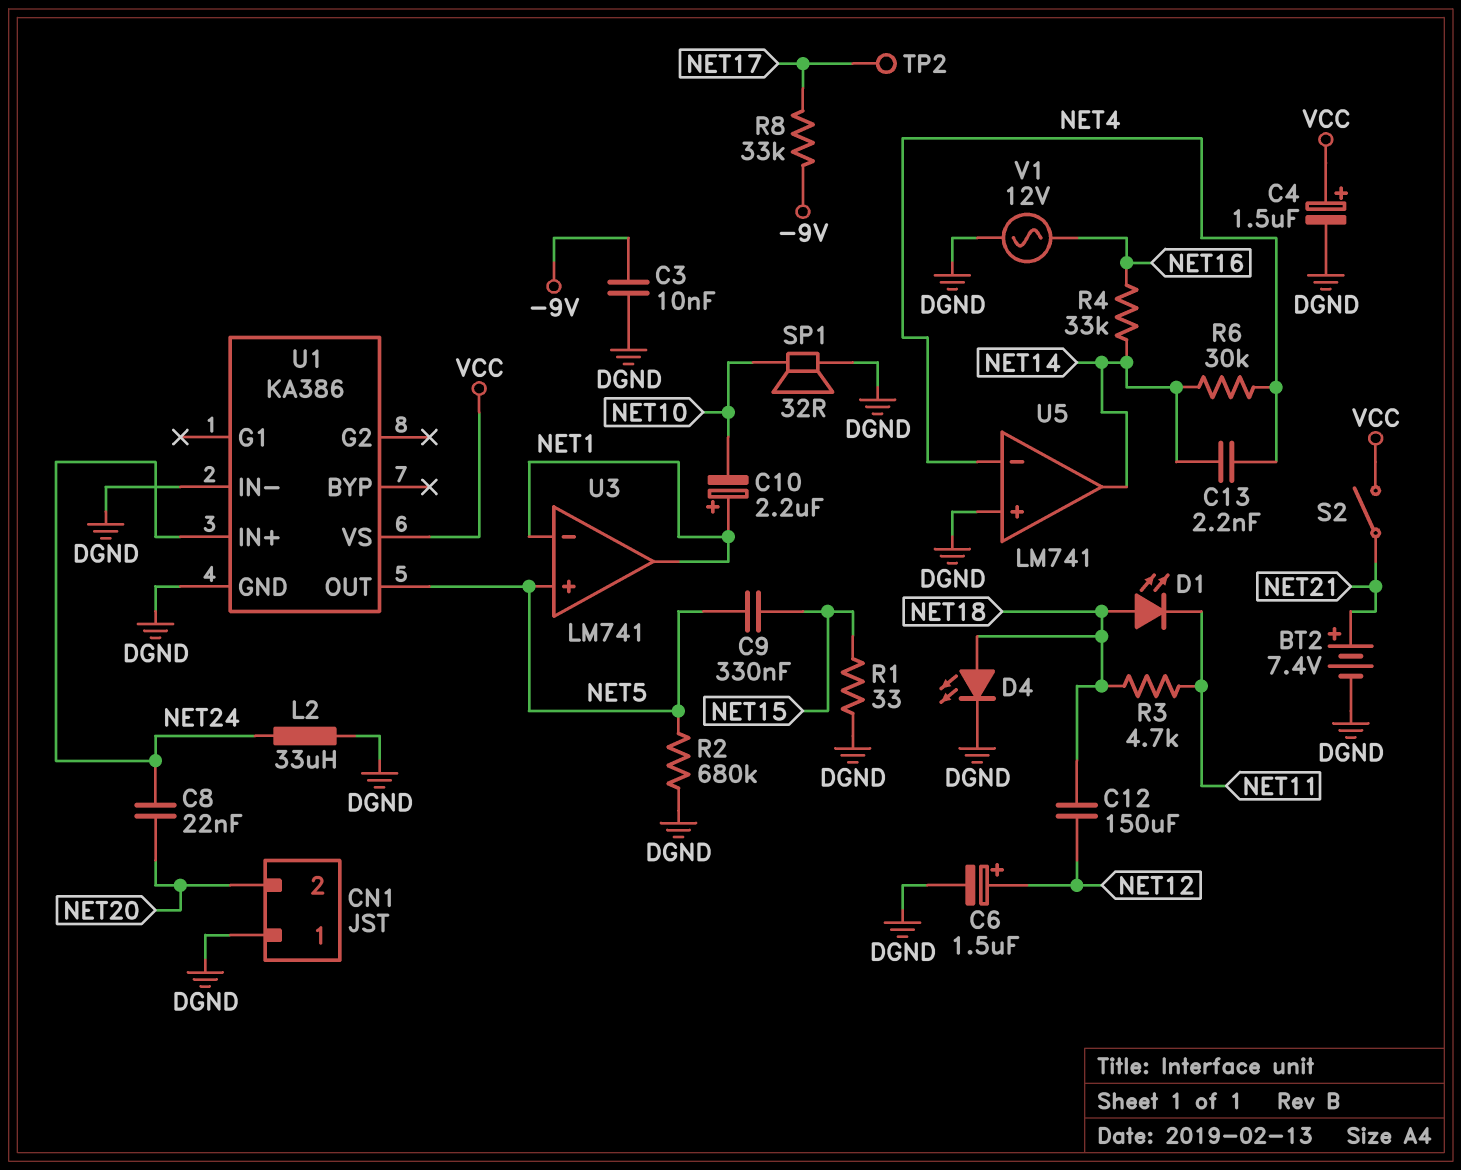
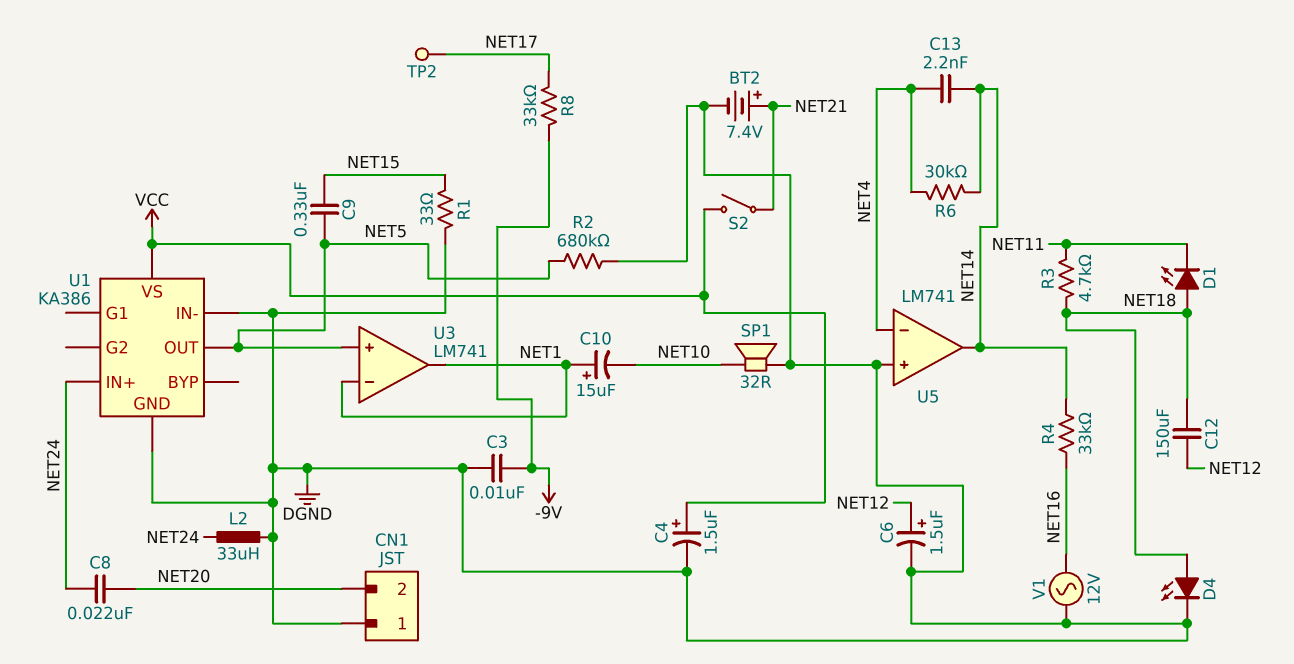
C10: 2.2uF (plus NET1, minus NET10) -> 15uF (plus NET1, minus NET10)

